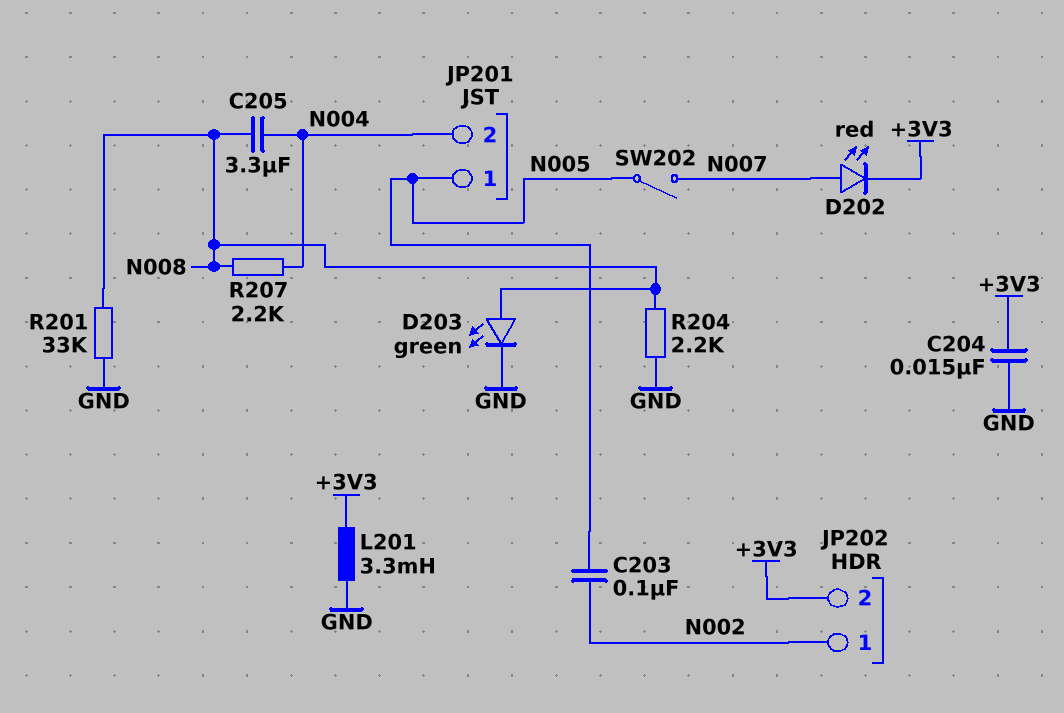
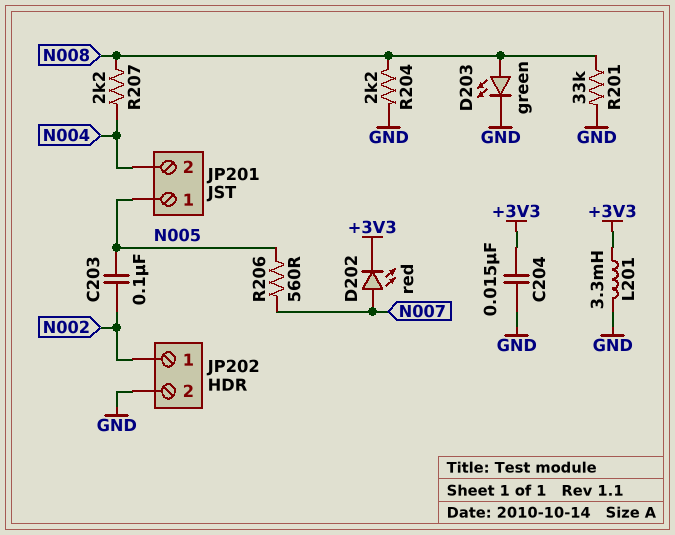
C205: 3.3uF (N004, N008) -> none
JP202 pin 2: +3V3 -> GND
R206: none -> 560 (N005, N007)
SW202: switch (N005, N007) -> none

